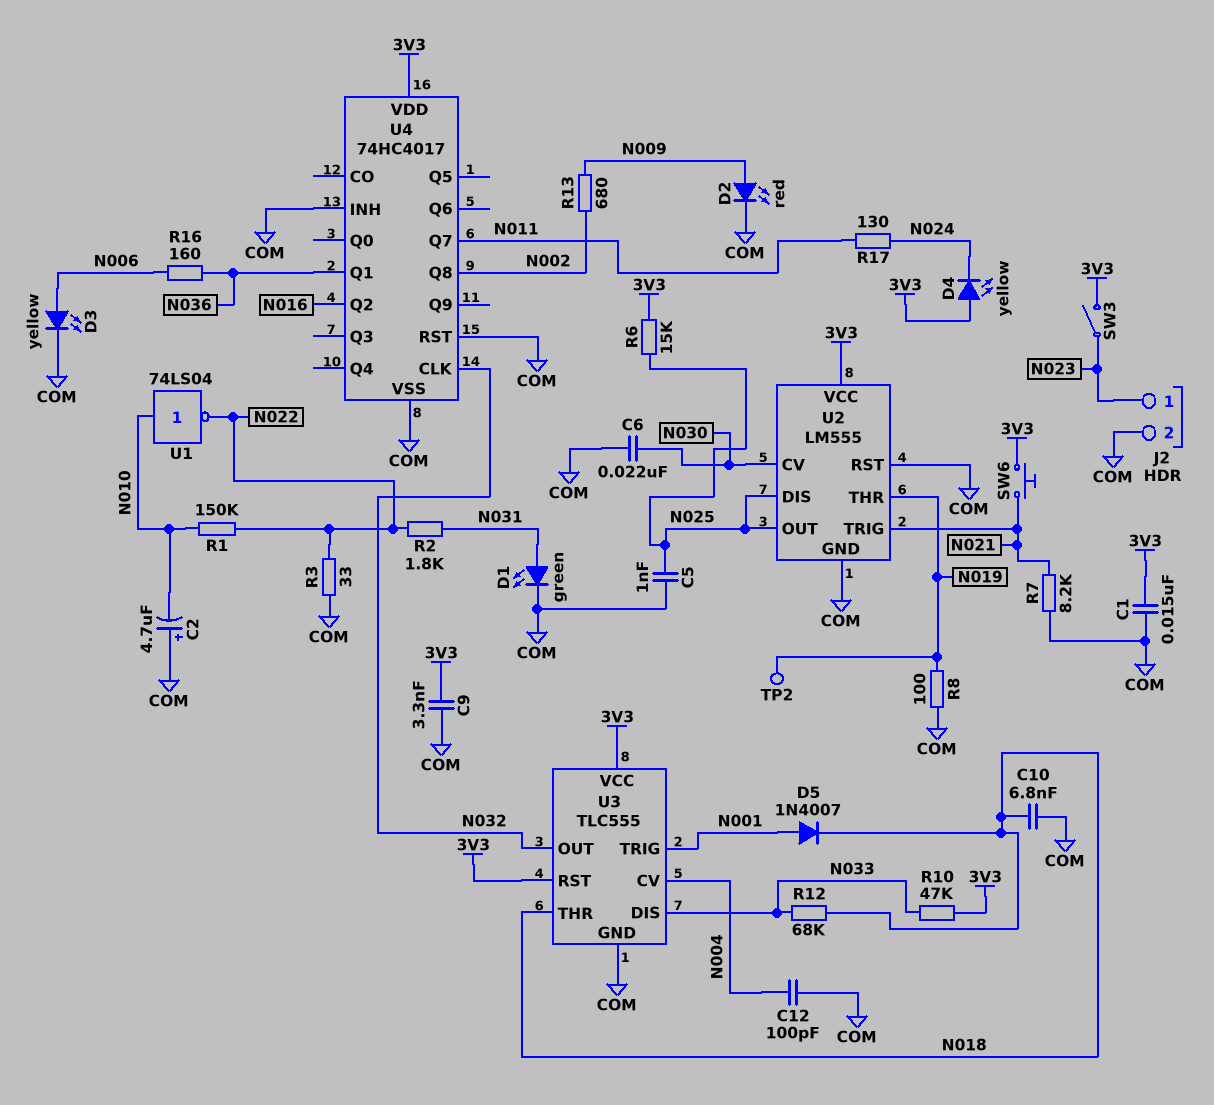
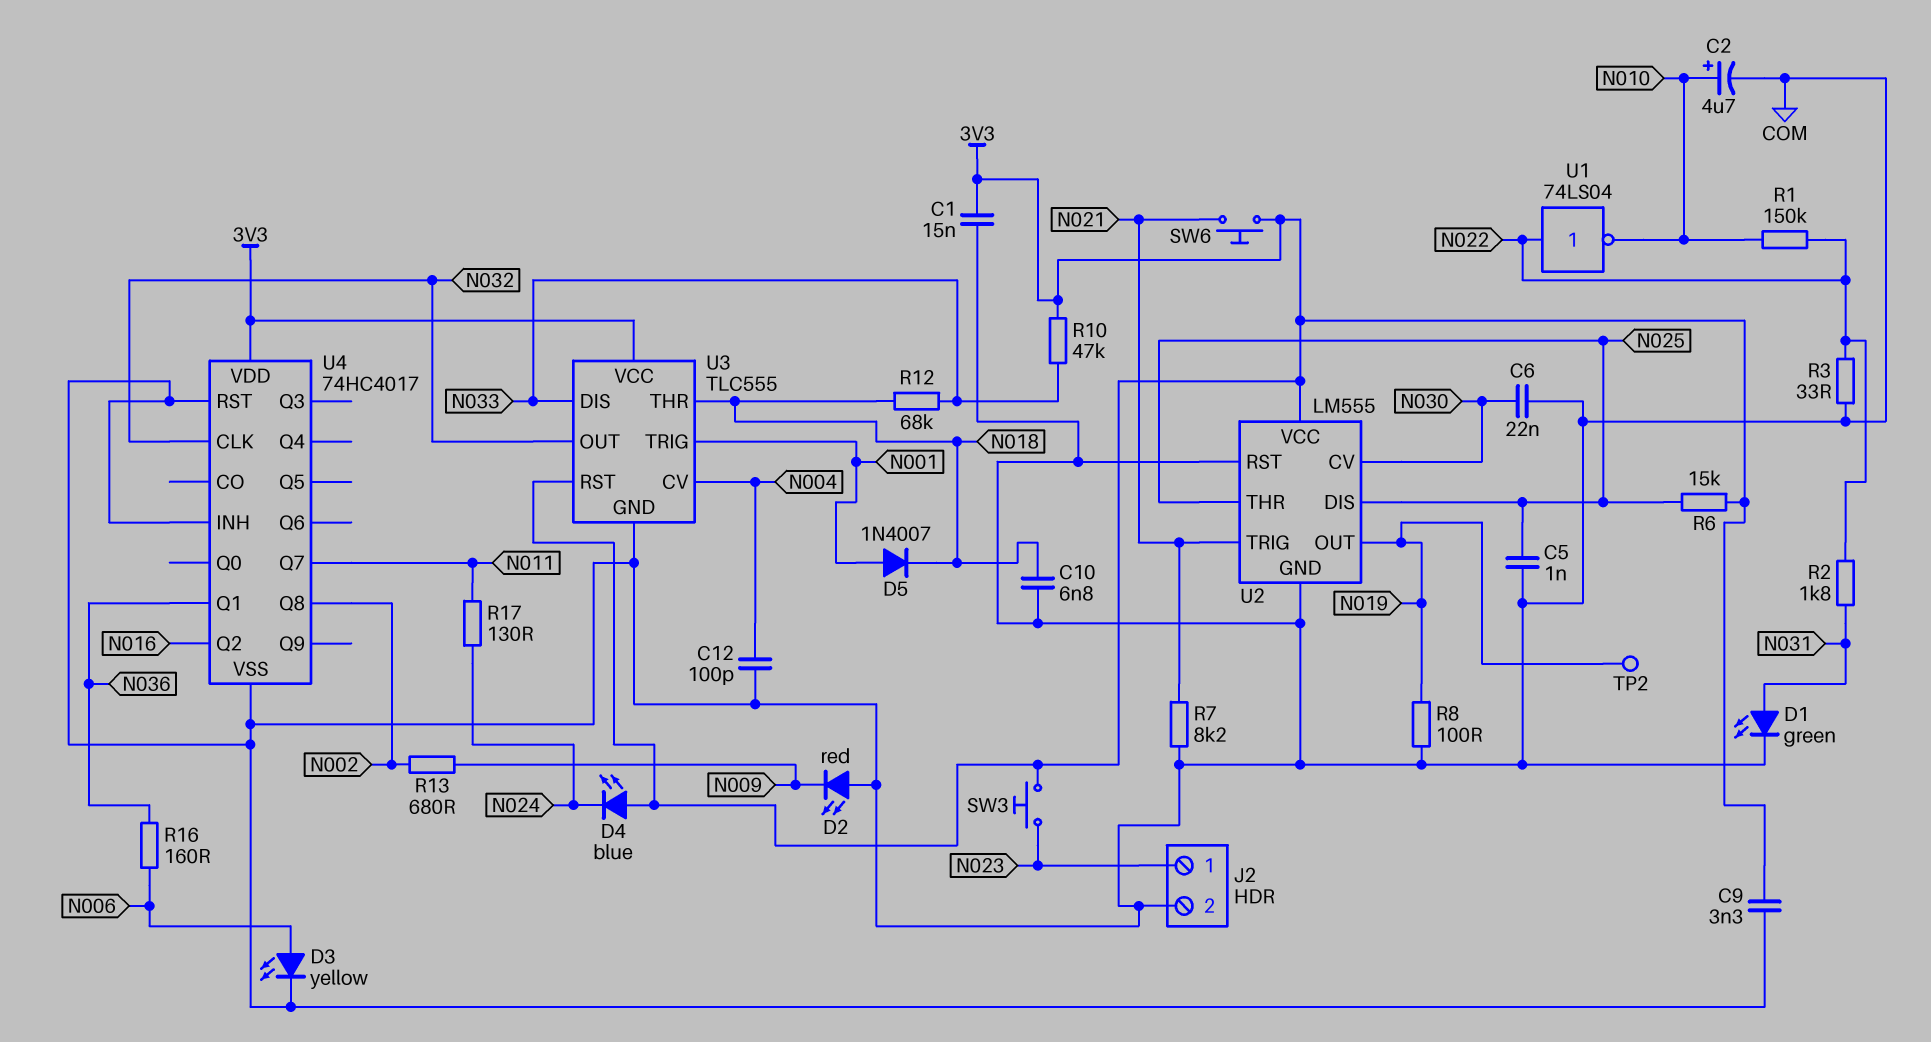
C2: 4.7uF (plus COM, minus N010) -> 4.7uF (plus N010, minus COM)
D2: LED red (A N009, K COM) -> LED red (A COM, K N009)
D4: LED yellow (A 3V3, K N024) -> LED blue (A 3V3, K N024)
SW3: switch (3V3, N023) -> button (3V3, N023)
U1: NOT 74LS04 (in N010, out N022) -> NOT 74LS04 (in N022, out N010)
U2 pin OUT: N025 -> N019
U2 pin THR: N019 -> N025

